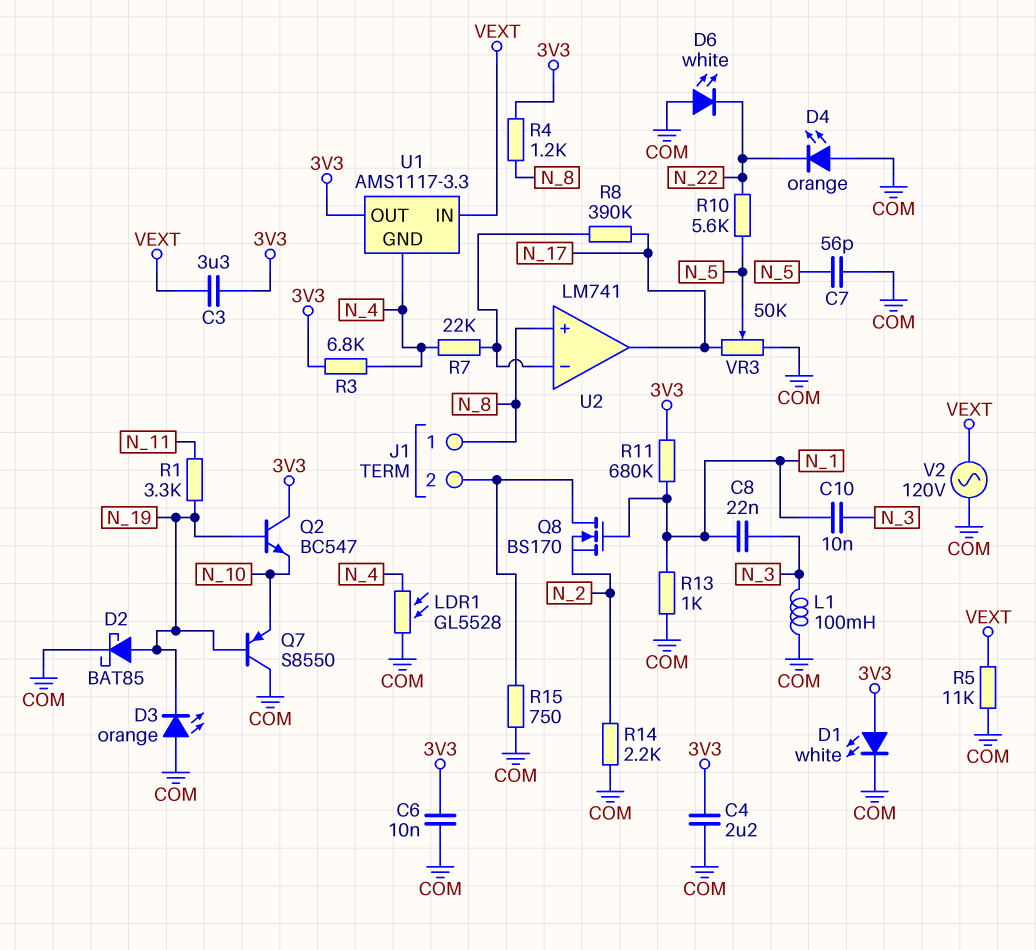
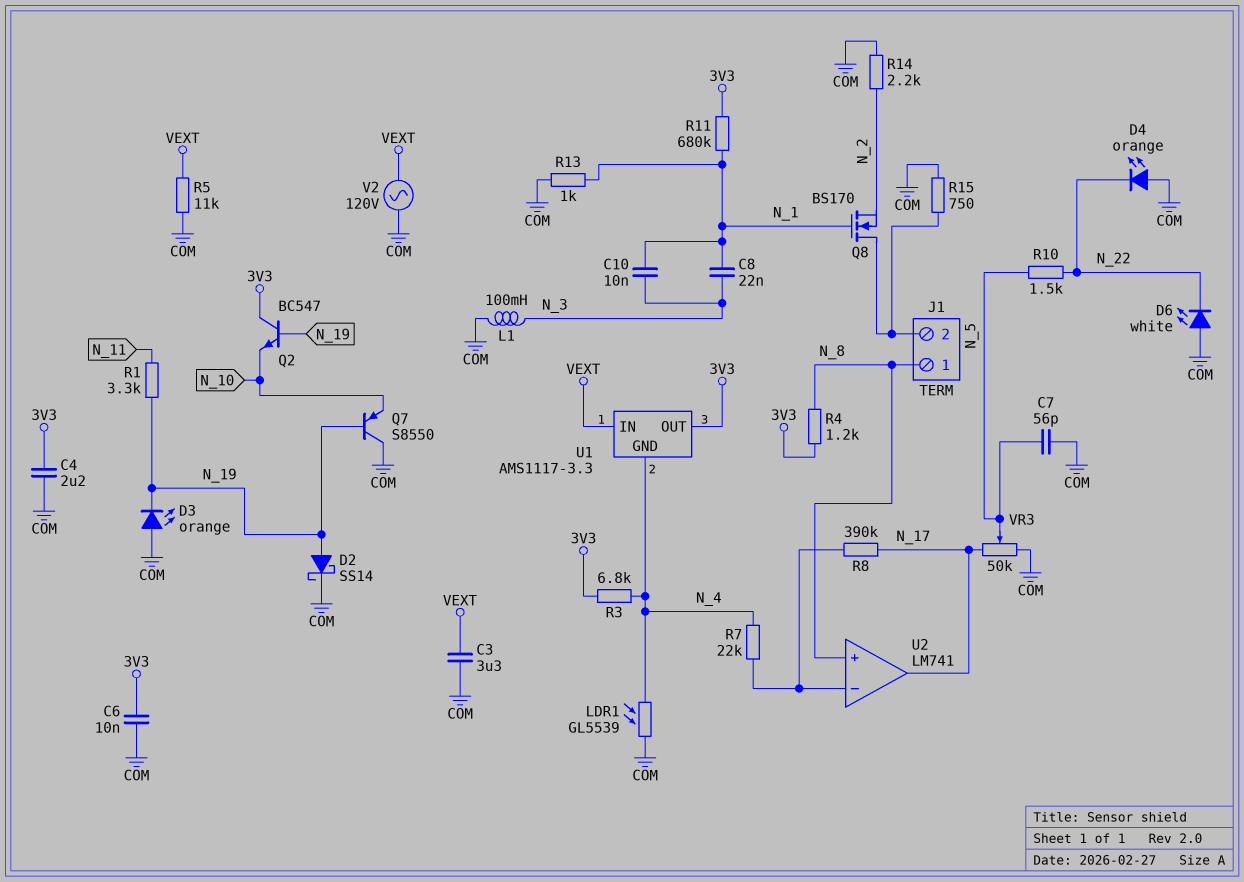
C3: 3.3uF (3V3, VEXT) -> 3.3uF (COM, VEXT)
D1: LED white (A 3V3, K COM) -> none
D2: schottky BAT85 (A N_19, K COM) -> schottky SS14 (A N_19, K COM)
LDR1: GL5528 (COM, N_4) -> GL5539 (COM, N_4)
R10: 5.6k (N_5, N_22) -> 1.5k (N_5, N_22)

